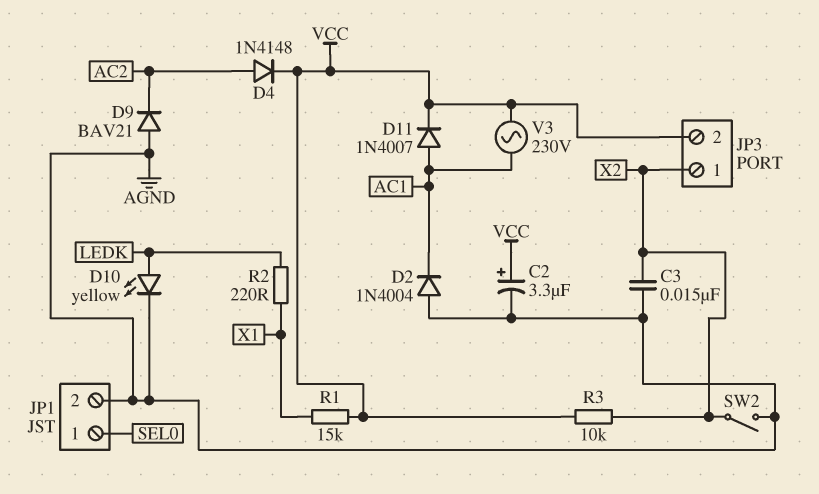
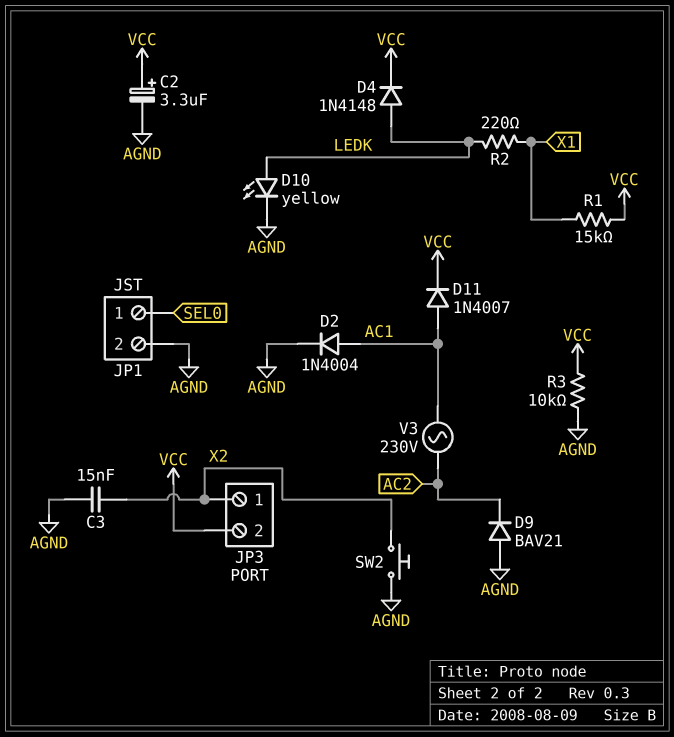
D2: diode 1N4004 (A AGND, K AC1) -> diode 1N4004 (A AC1, K AGND)
D4: diode 1N4148 (A AC2, K VCC) -> diode 1N4148 (A LEDK, K VCC)
R3: 10k (VCC, X2) -> 10k (AGND, VCC)
SW2: switch (AGND, X2) -> button (AGND, X2)
V3: AC 230V (AC1, VCC) -> AC 230V (AC1, AC2)

